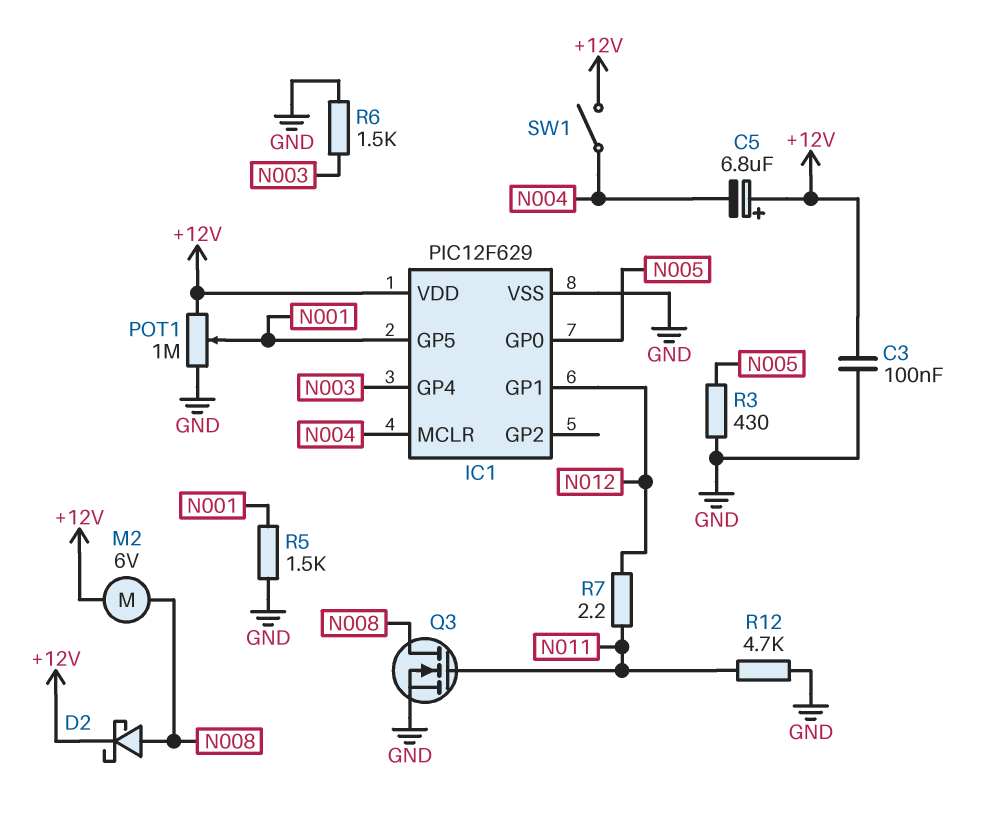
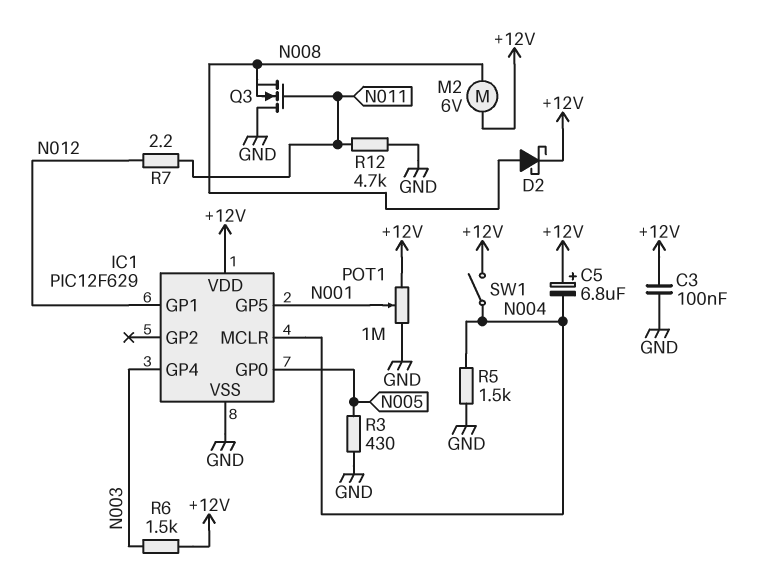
Q3: NMOS (G N011, D N008, S GND) -> NMOS (G N011, D GND, S N008)
R5: 1.5k (GND, N001) -> 1.5k (GND, N004)
R6: 1.5k (GND, N003) -> 1.5k (+12V, N003)

